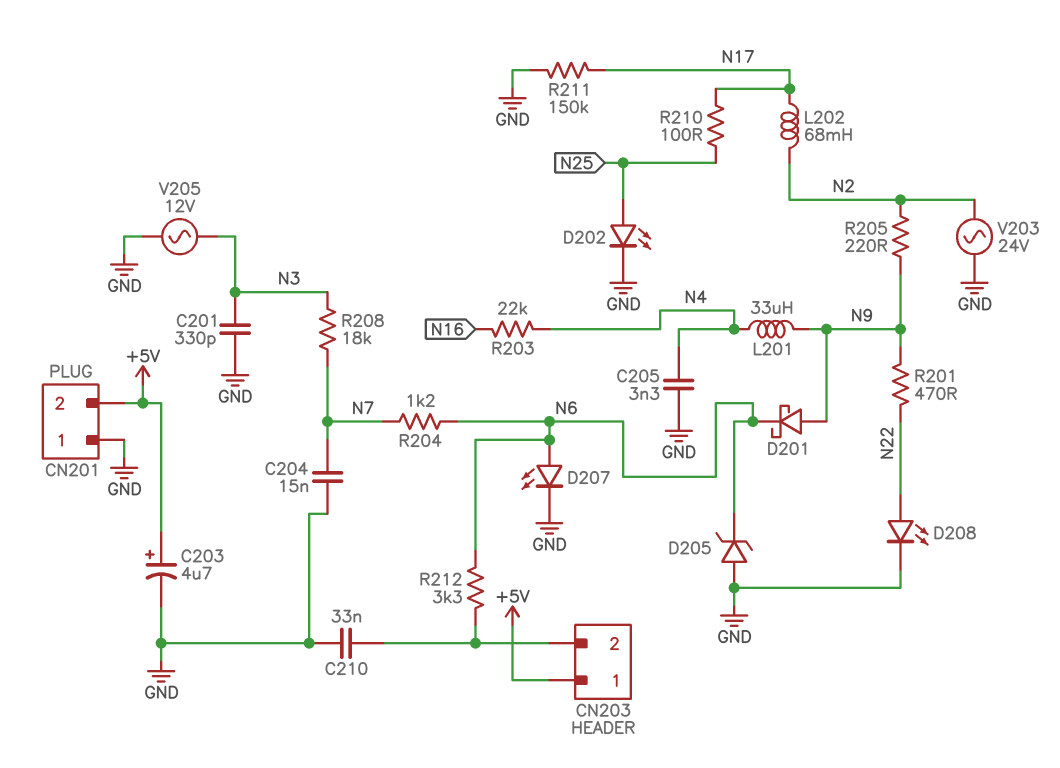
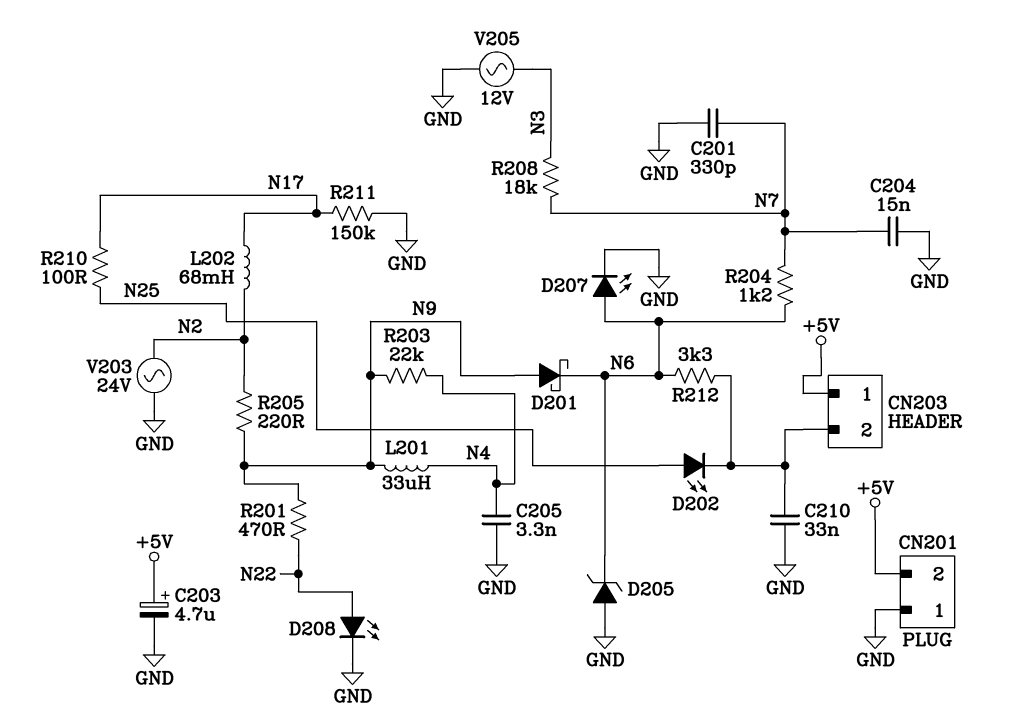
C201: 330pF (GND, N3) -> 330pF (GND, N7)
D202: LED (A N25, K GND) -> LED (A N25, K CN203/2)
R203: 22k (N4, N16) -> 22k (N4, N9)

